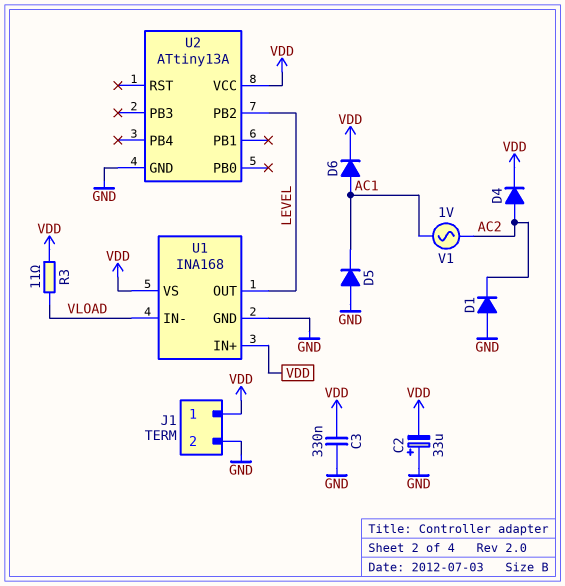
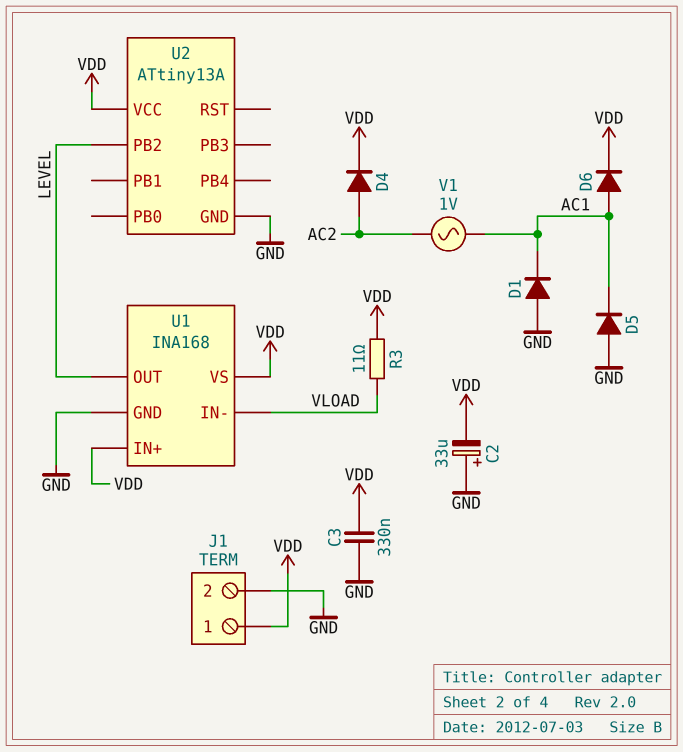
D1: diode (A GND, K AC2) -> diode (A GND, K AC1)

